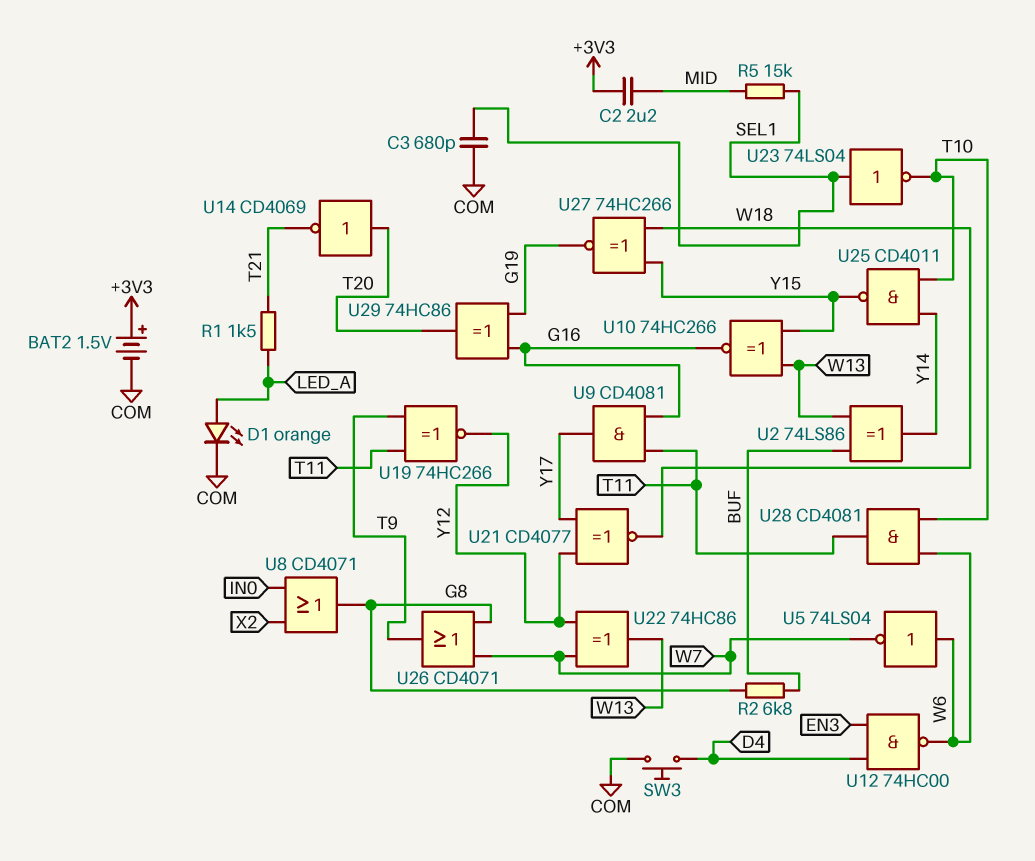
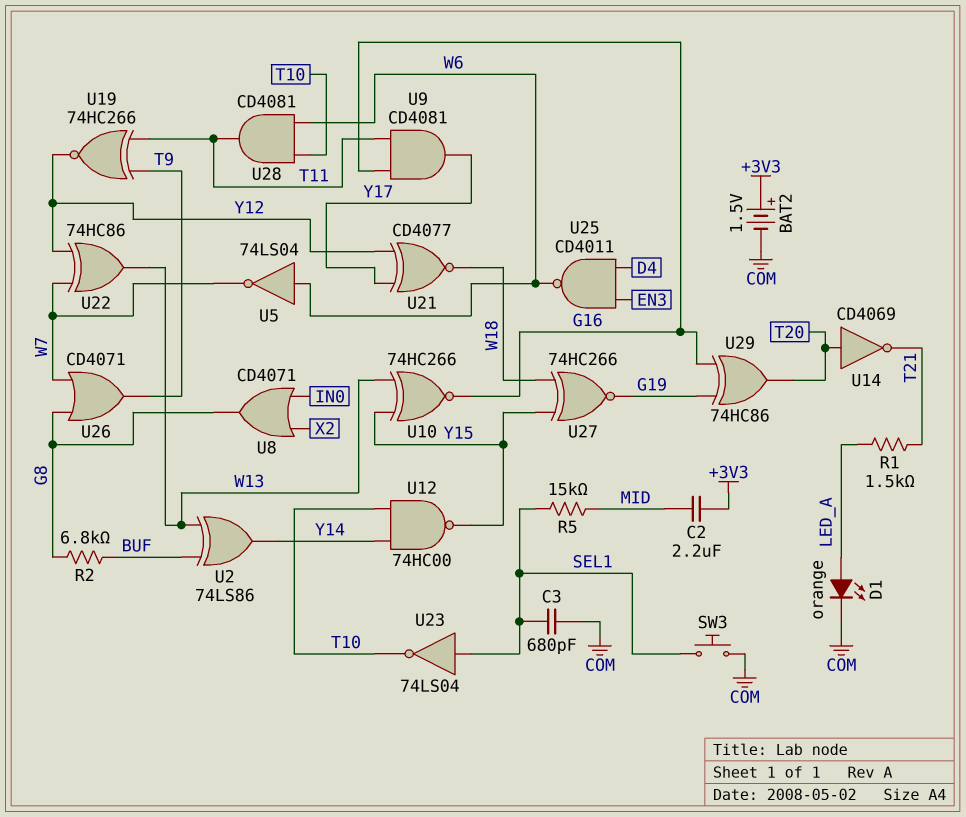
SW3: button (COM, D4) -> button (COM, SEL1)
U12: NAND 74HC00 (in D4, in EN3, out W6) -> NAND 74HC00 (in T10, in Y14, out Y15)
U25: NAND CD4011 (in T10, in Y14, out Y15) -> NAND CD4011 (in D4, in EN3, out W6)

